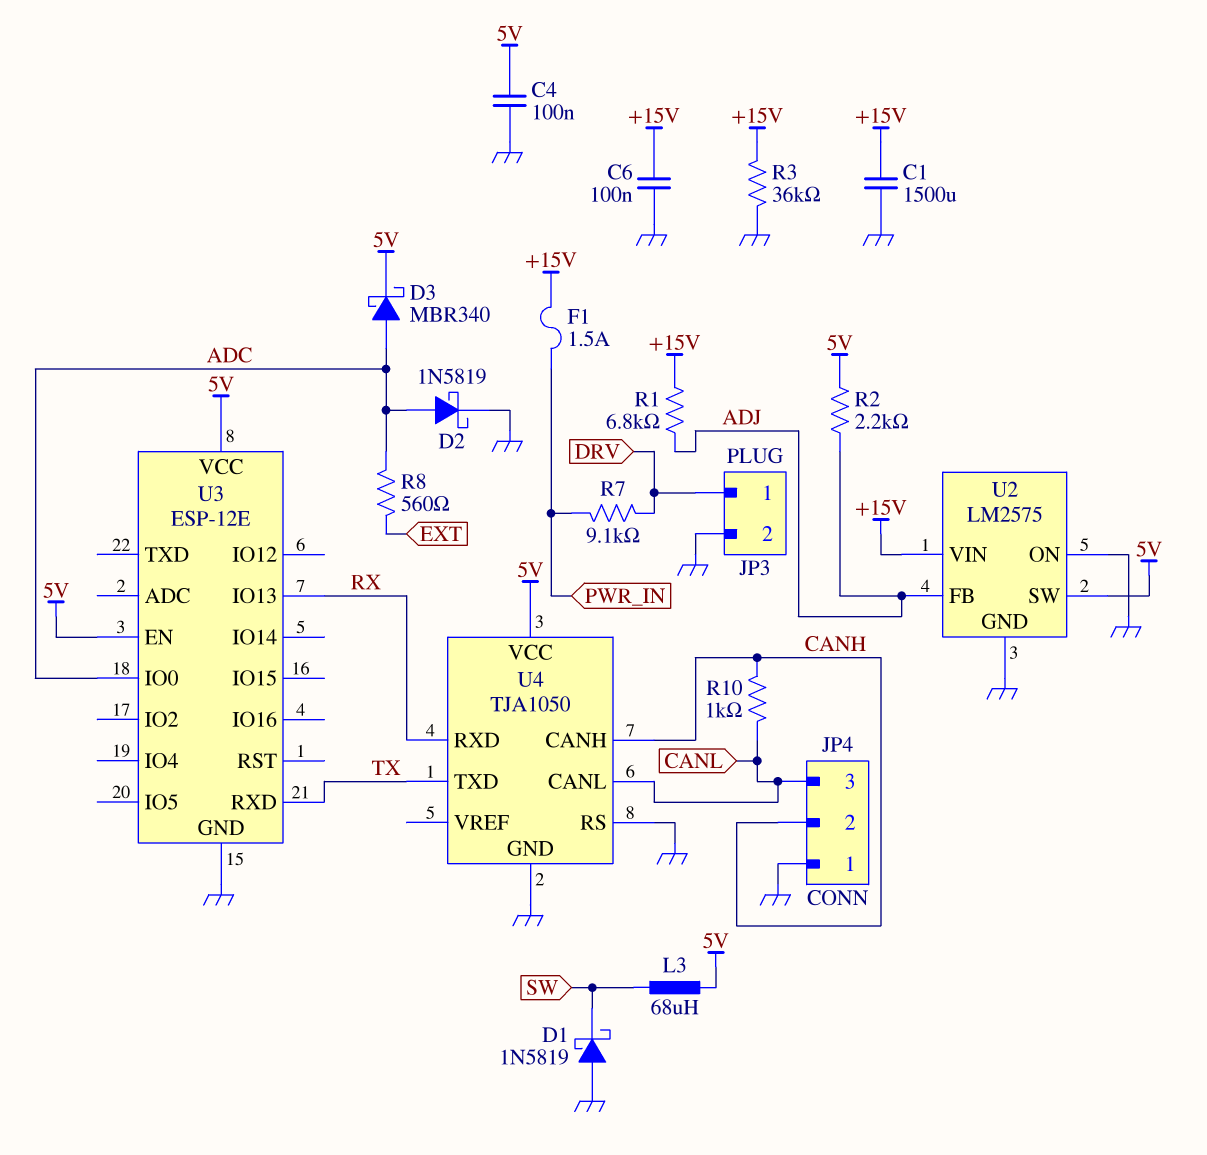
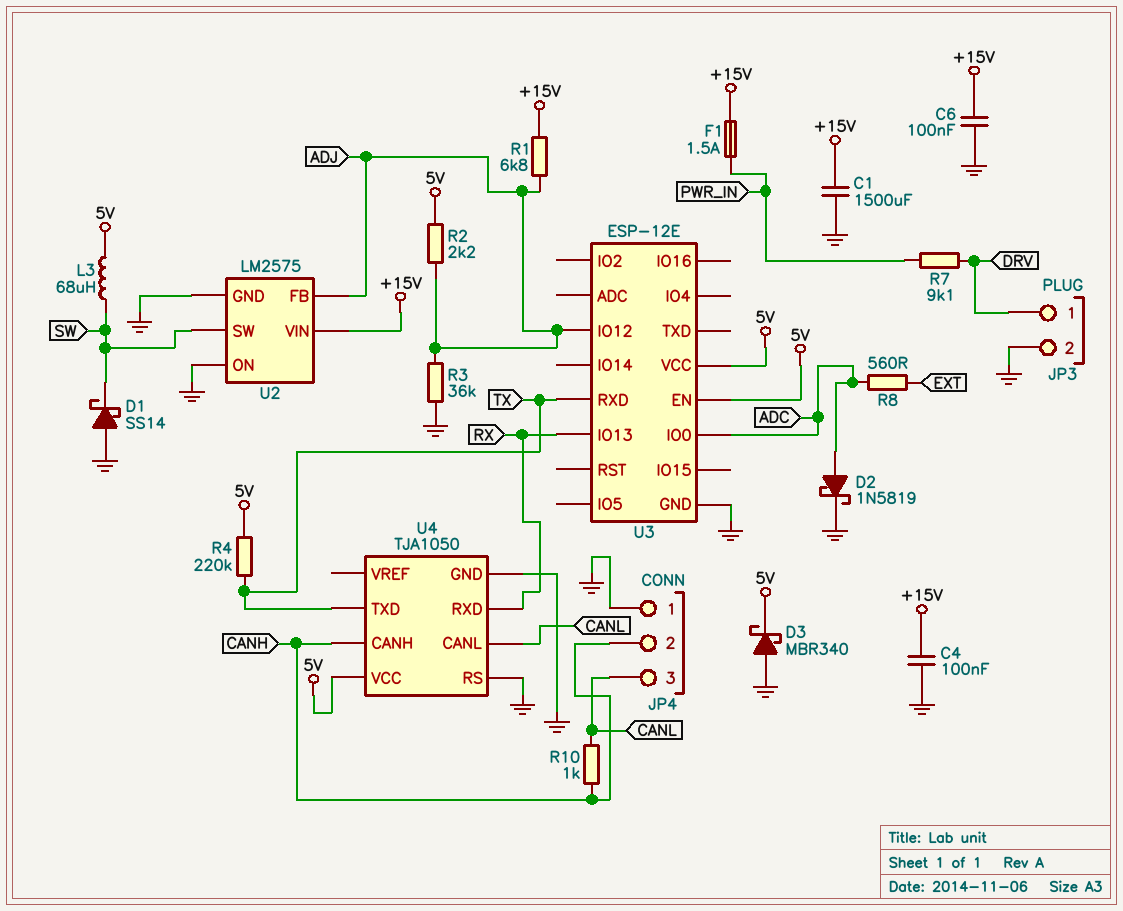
C4: 100nF (5V, GND) -> 100nF (+15V, GND)
D1: schottky 1N5819 (A GND, K SW) -> schottky SS14 (A GND, K SW)
D3: schottky MBR340 (A ADC, K 5V) -> schottky MBR340 (A GND, K 5V)
R3: 36k (+15V, GND) -> 36k (ADJ, GND)
R4: none -> 220k (5V, TX)
U2 pin SW: 5V -> SW
U3 pin IO12: none -> ADJ

